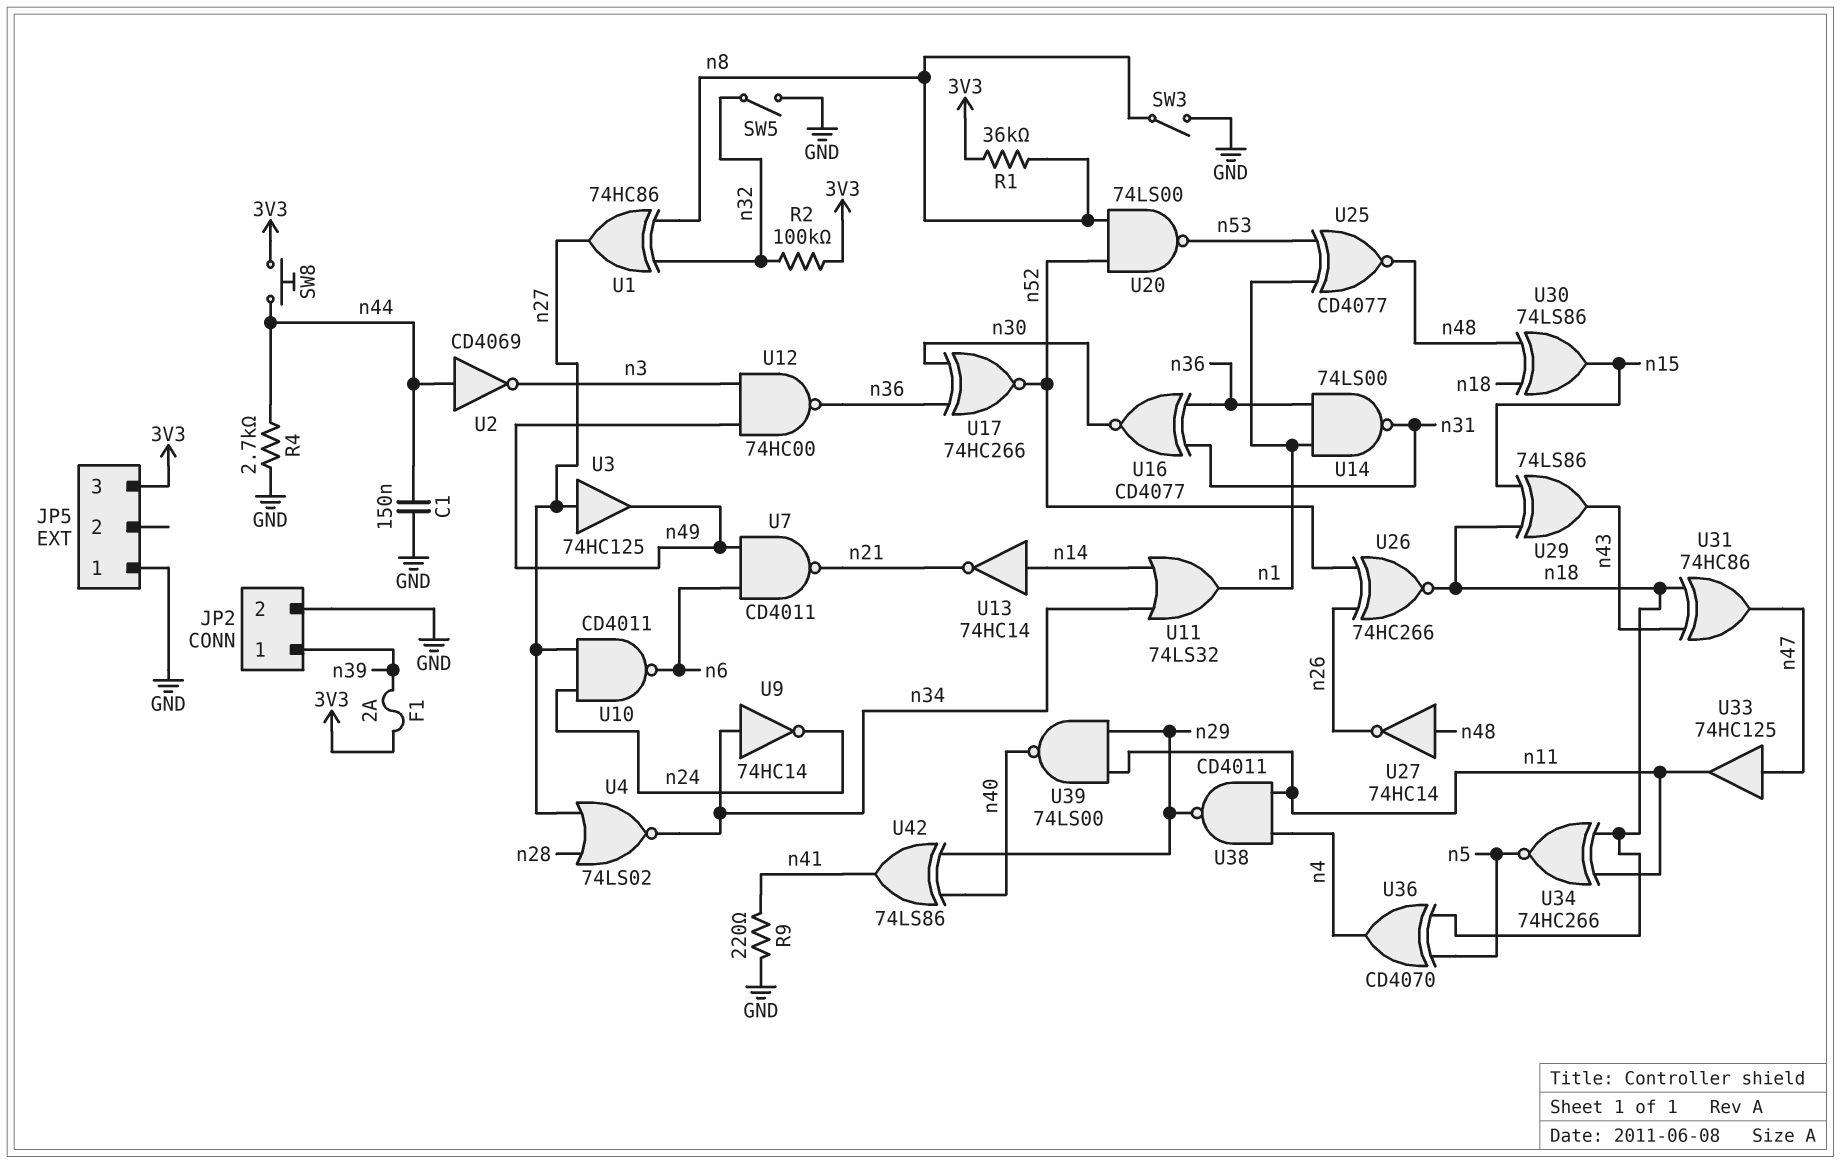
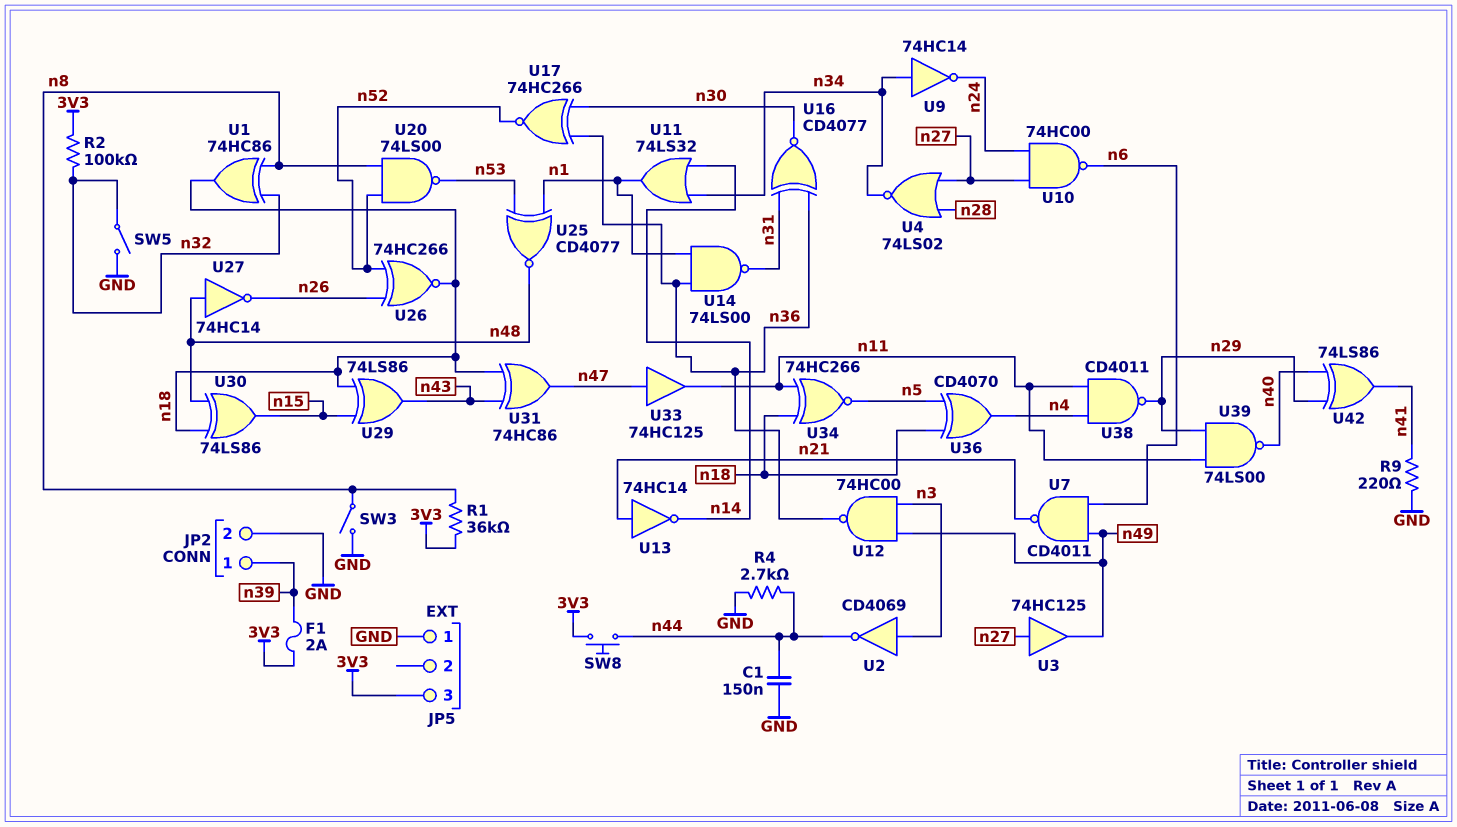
U1: XOR 74HC86 (in n8, in n32, out n27) -> XOR 74HC86 (in n8, in n32, out n18)
U2: NOT CD4069 (in n44, out n3) -> NOT CD4069 (in n3, out n44)
U10: NAND CD4011 (in n24, in n27, out n6) -> NAND 74HC00 (in n24, in n27, out n6)
U13: NOT 74HC14 (in n14, out n21) -> NOT 74HC14 (in n21, out n14)

